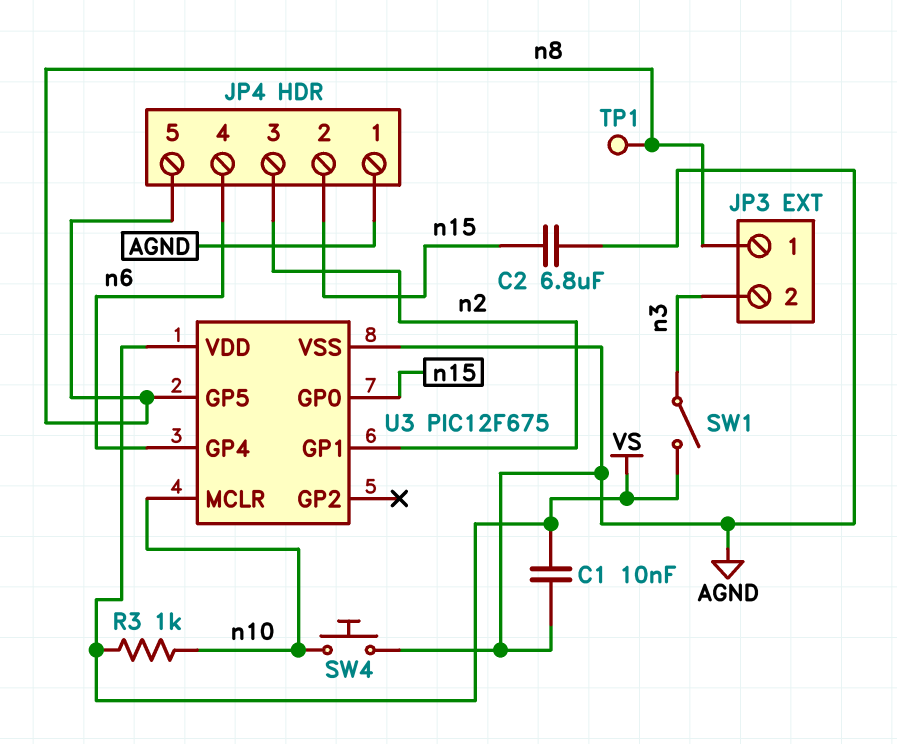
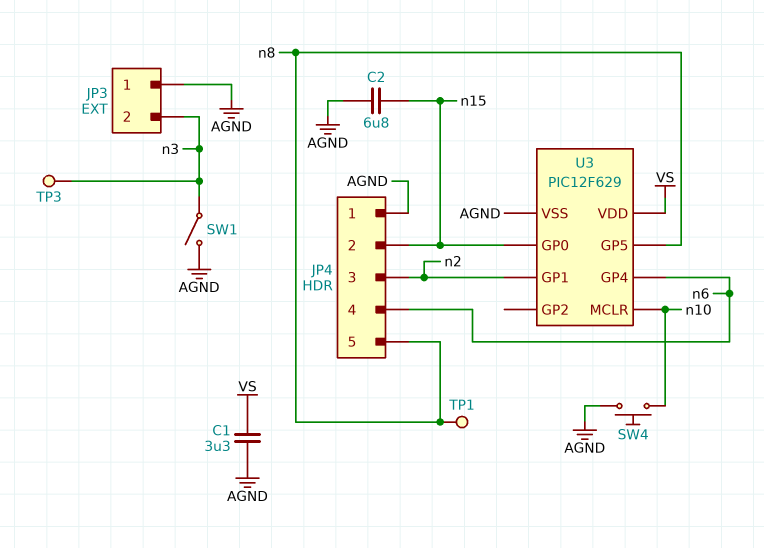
C1: 10nF (AGND, VS) -> 3.3uF (AGND, VS)
JP3 pin 1: n8 -> AGND
R3: 1k (VS, n10) -> none
SW1: switch (VS, n3) -> switch (AGND, n3)
TP3: none -> test point (n3)
U3: PIC12F675 -> PIC12F629

